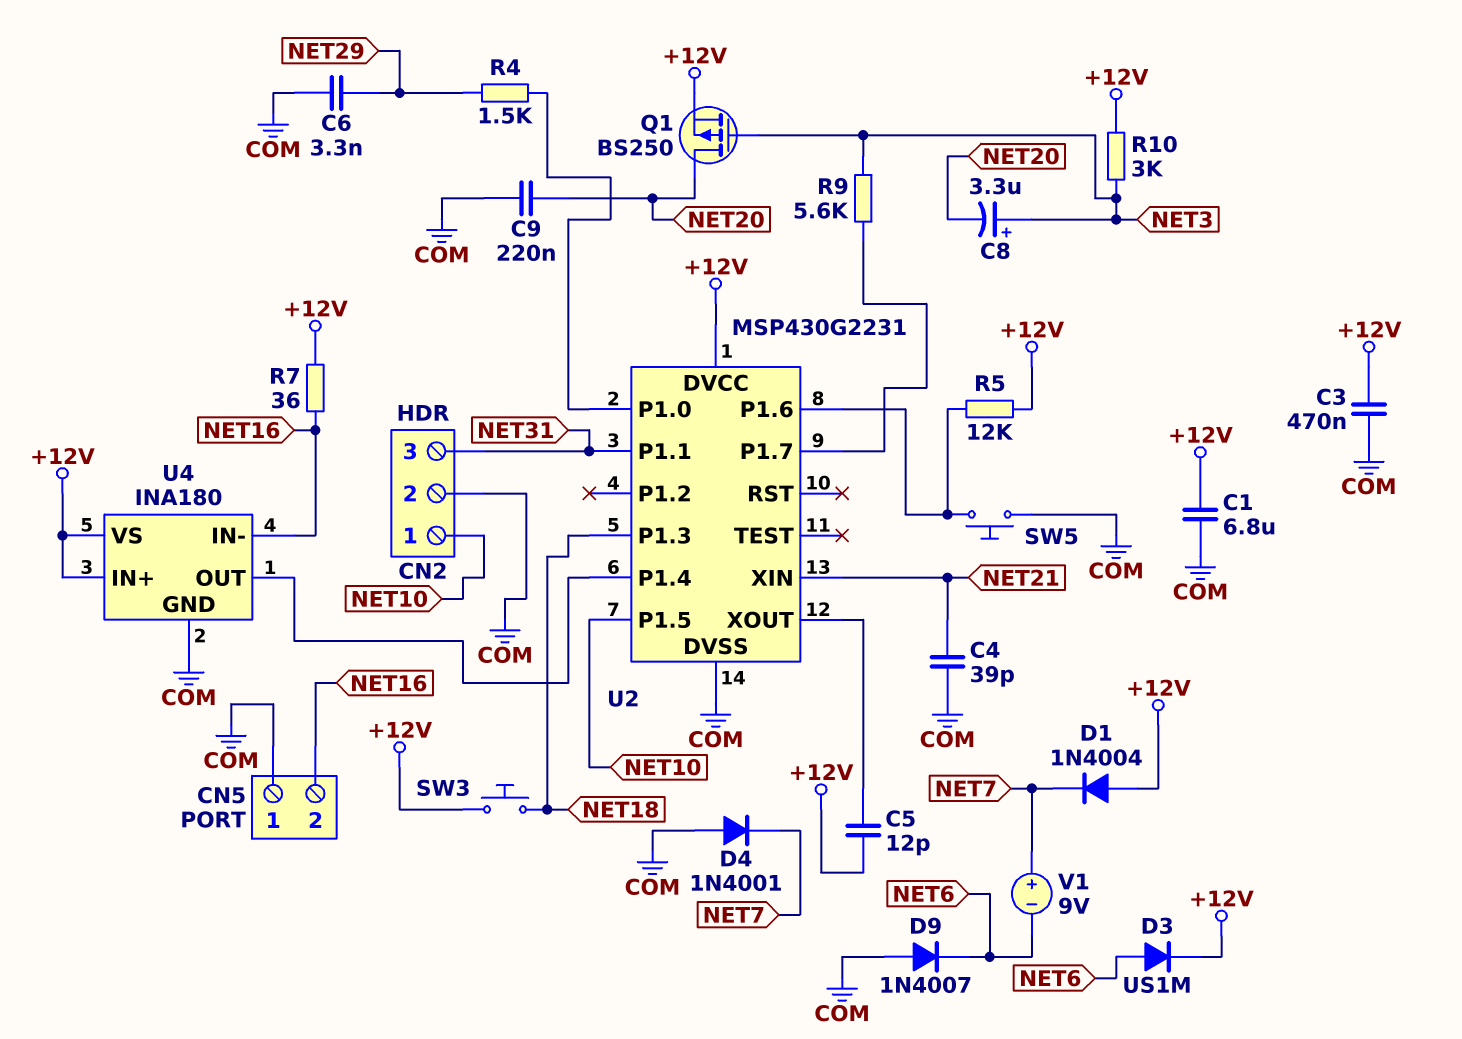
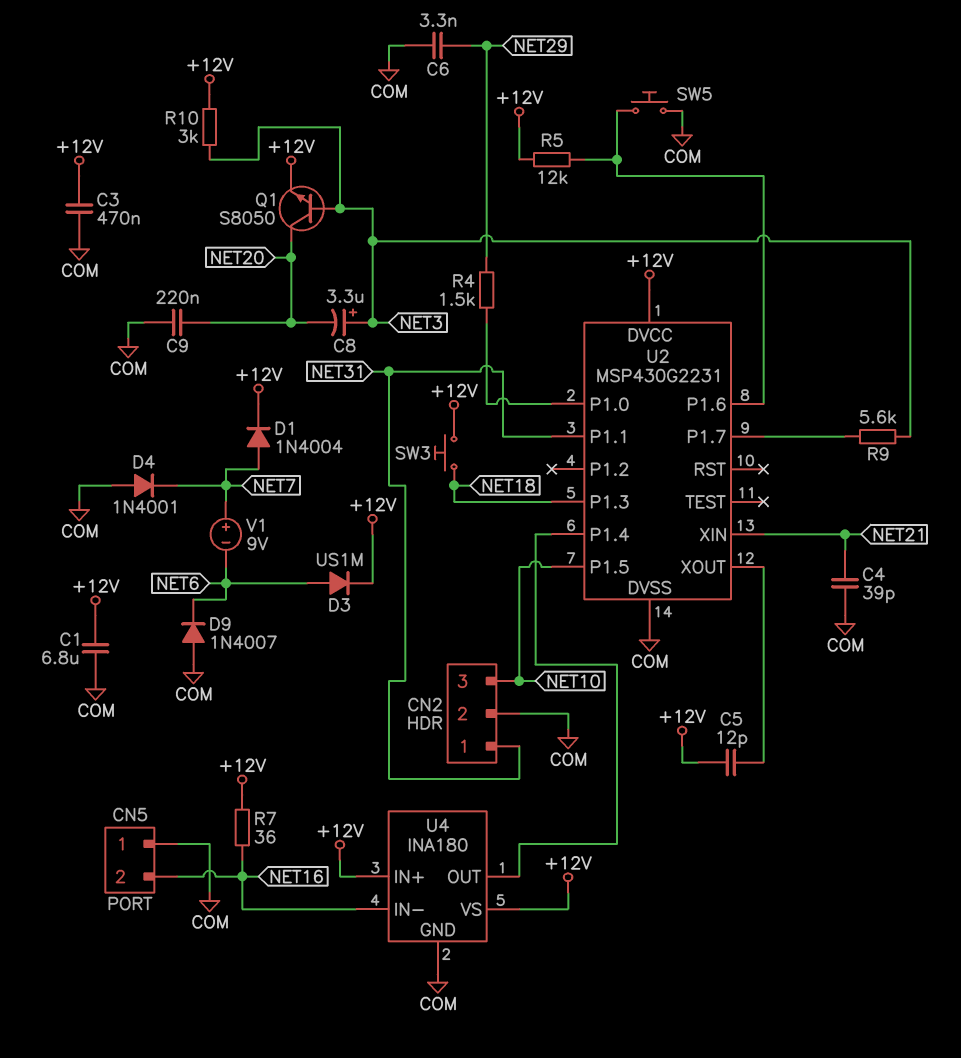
CN2 pin 1: NET10 -> NET31
CN2 pin 3: NET31 -> NET10
D1: diode 1N4004 (A +12V, K NET7) -> diode 1N4004 (A NET7, K +12V)
Q1: PMOS BS250 (G NET3, D NET20, S +12V) -> NPN S8050 (B NET3, C NET20, E +12V)

